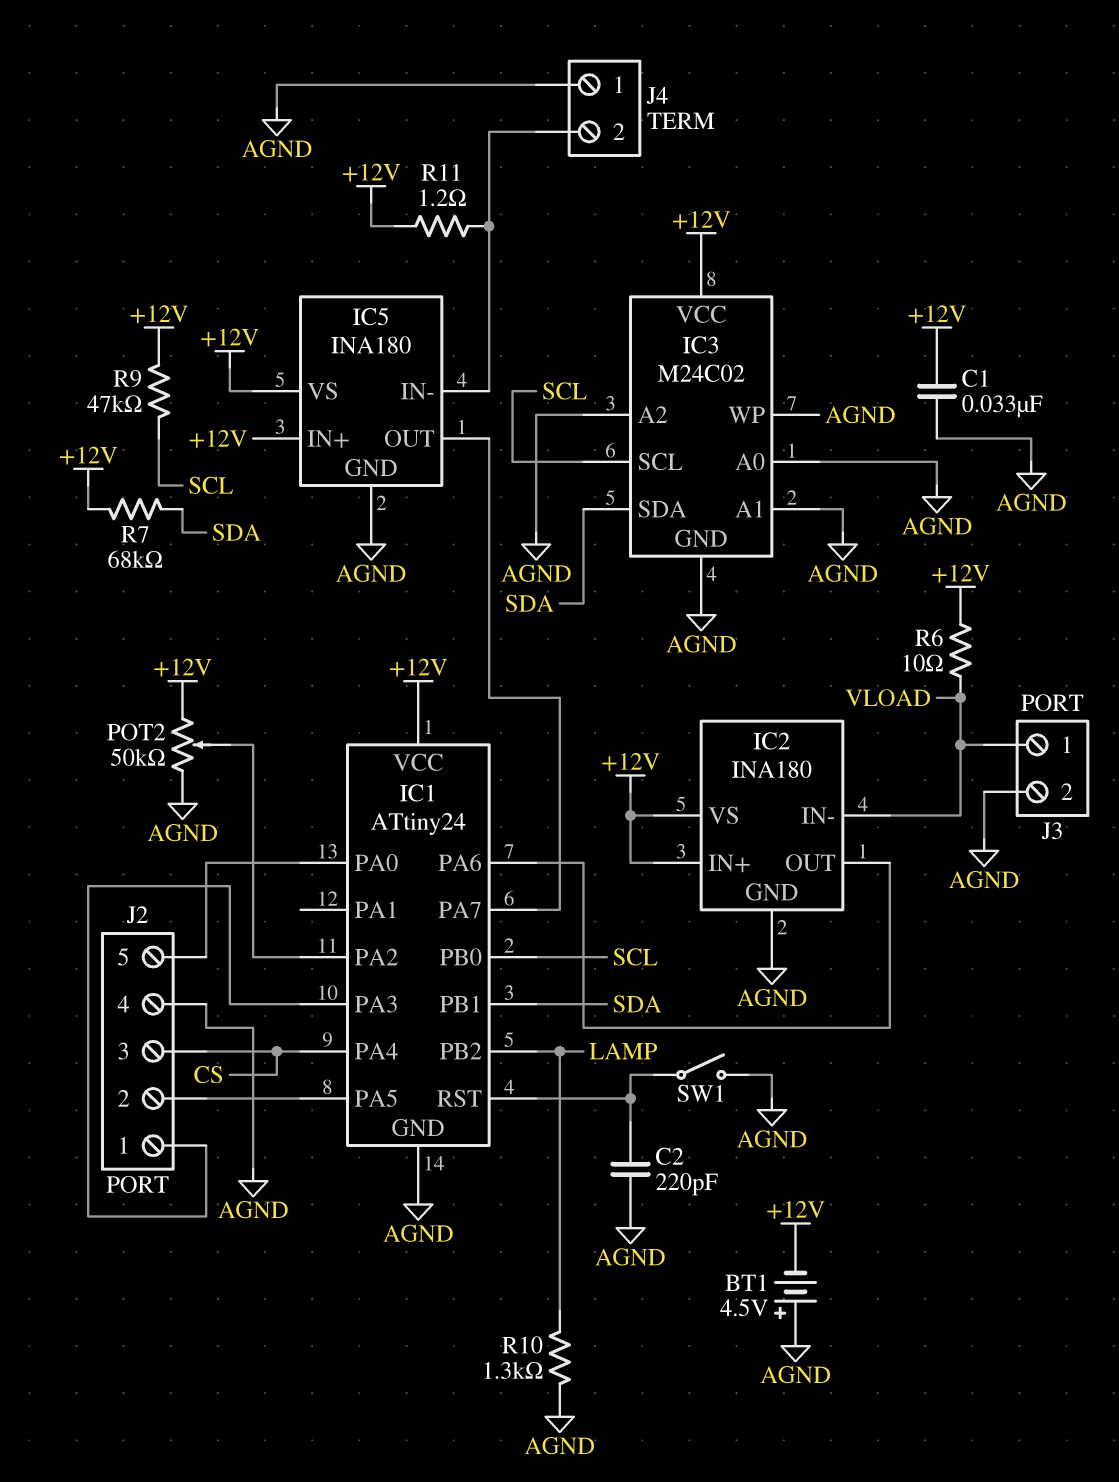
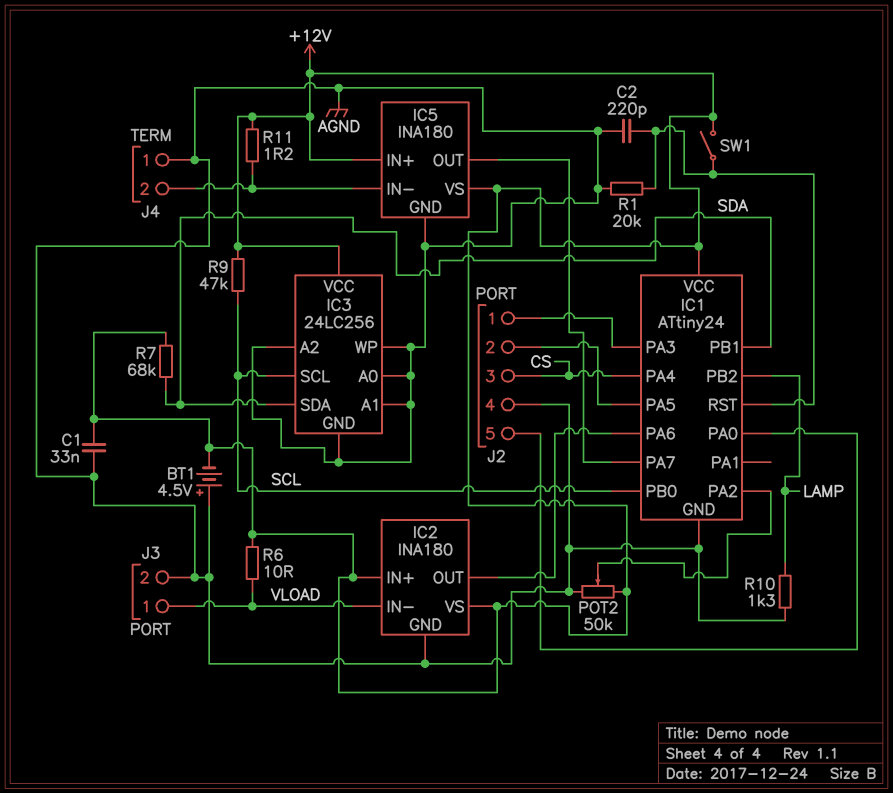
IC3: M24C02 -> 24LC256
R1: none -> 20k (AGND, IC1/RST)
SW1: switch (AGND, IC1/RST) -> switch (+12V, IC1/RST)

